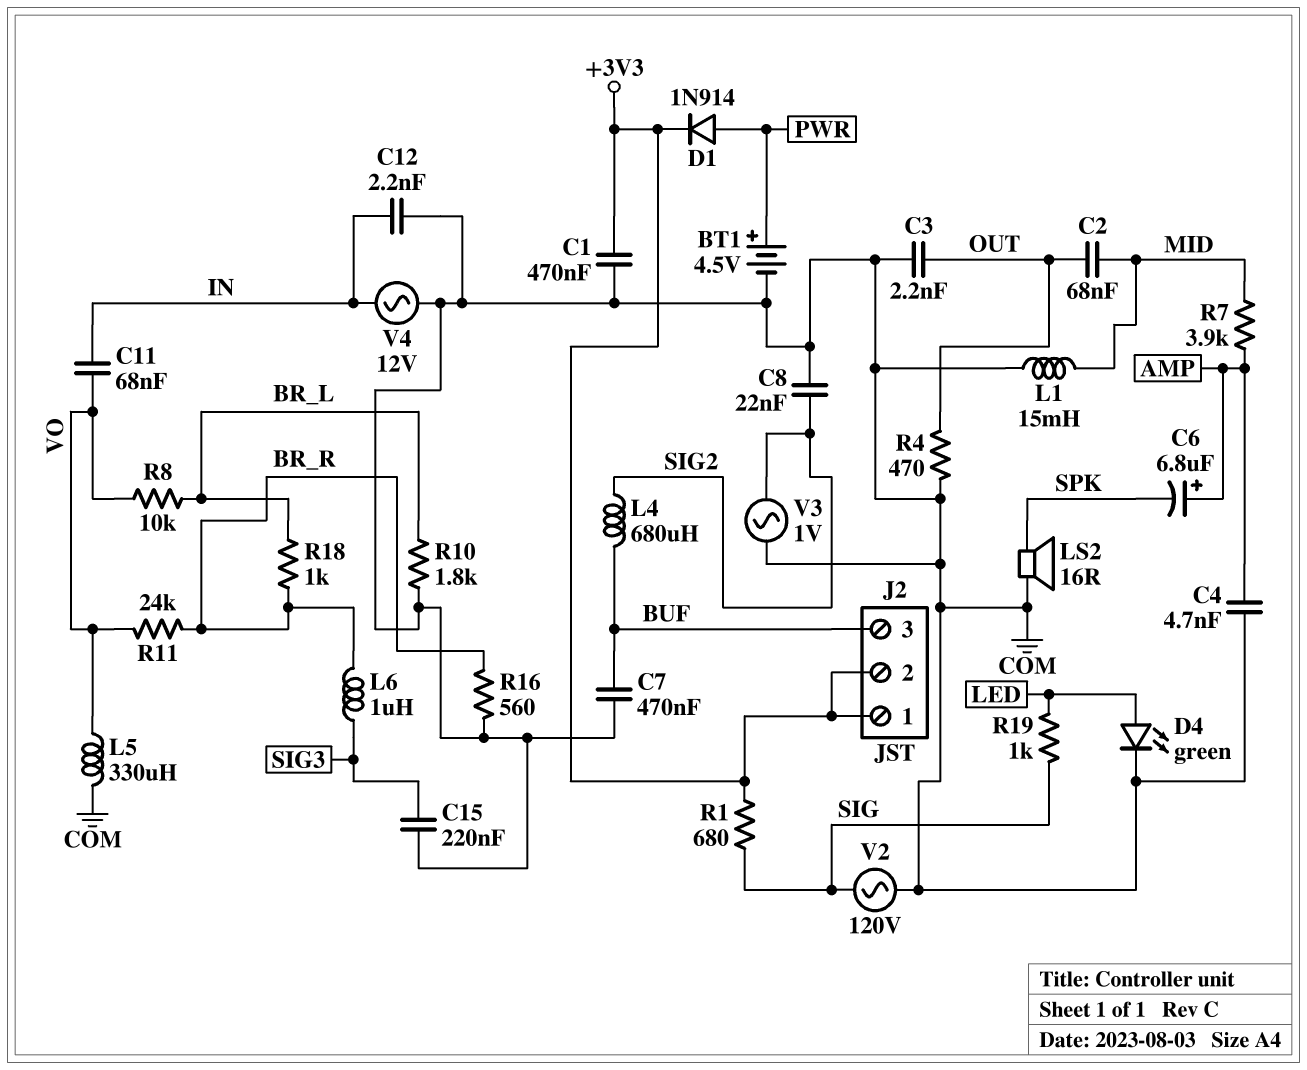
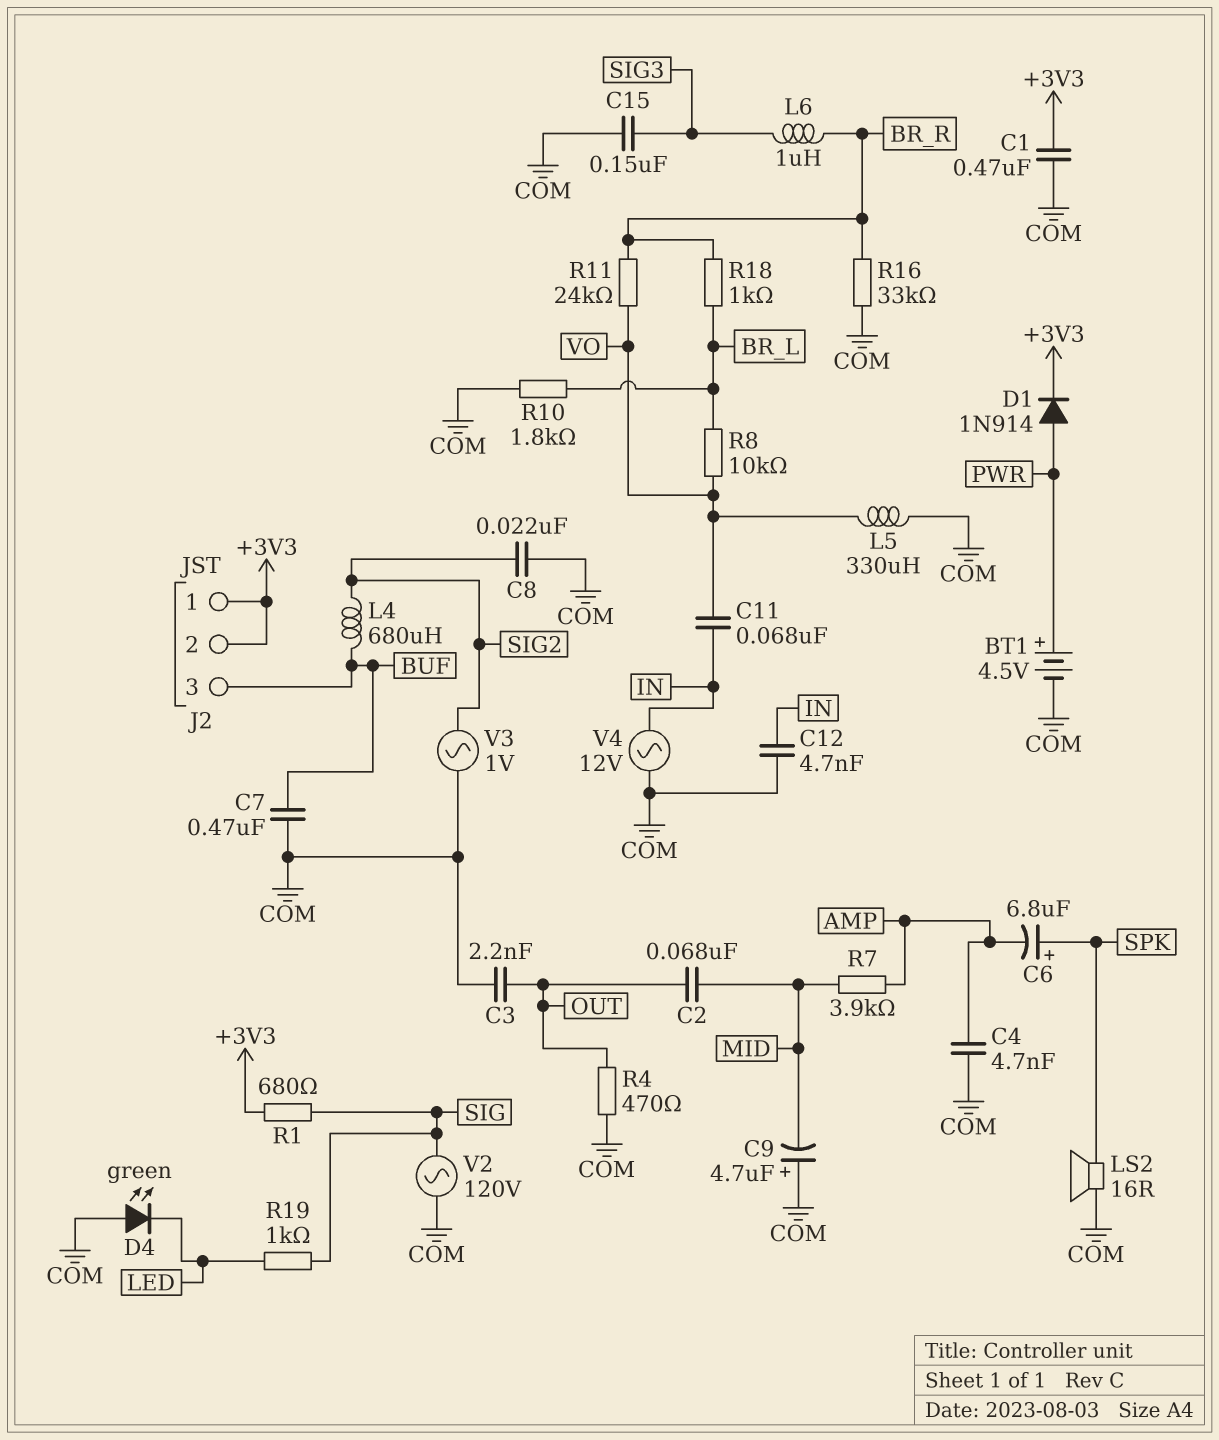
C6: 6.8uF (plus AMP, minus SPK) -> 6.8uF (plus SPK, minus AMP)
C9: none -> 4.7uF (plus COM, minus MID)
C12: 2.2nF (COM, IN) -> 4.7nF (COM, IN)
C15: 220nF (COM, SIG3) -> 150nF (COM, SIG3)
D4: LED green (A LED, K COM) -> LED green (A COM, K LED)
L1: 15mH (COM, MID) -> none
R16: 560 (BR_R, COM) -> 33k (BR_R, COM)

